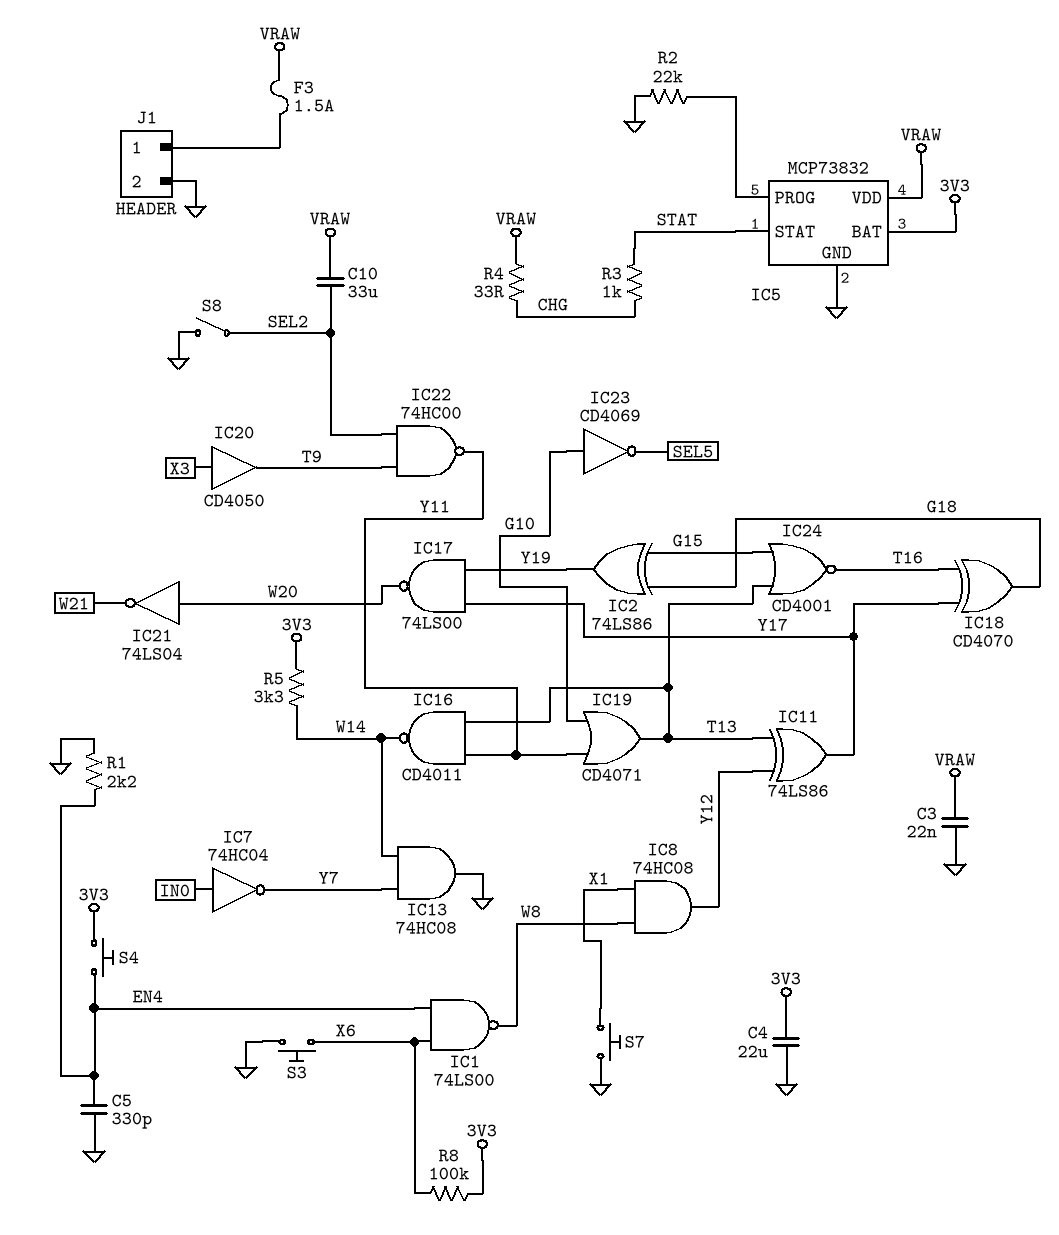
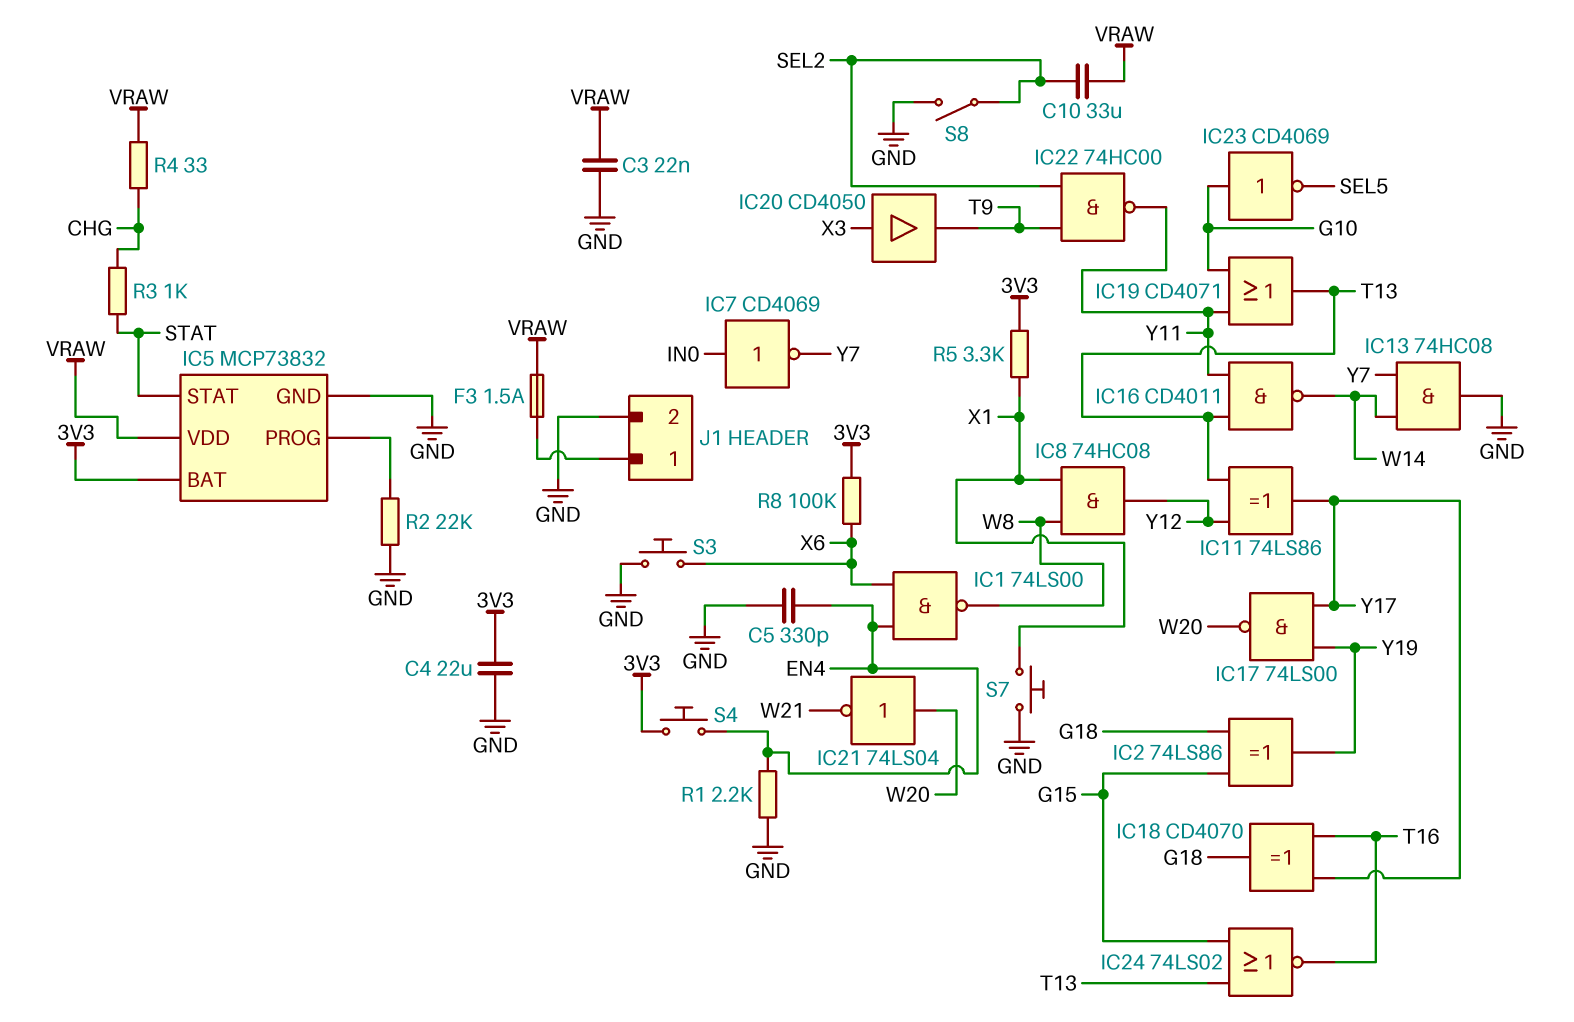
IC7: NOT 74HC04 (in IN0, out Y7) -> NOT CD4069 (in IN0, out Y7)
IC24: NOR CD4001 (in G15, in T13, out T16) -> NOR 74LS02 (in G15, in T13, out T16)
R5: 3.3k (3V3, W14) -> 3.3k (3V3, X1)

